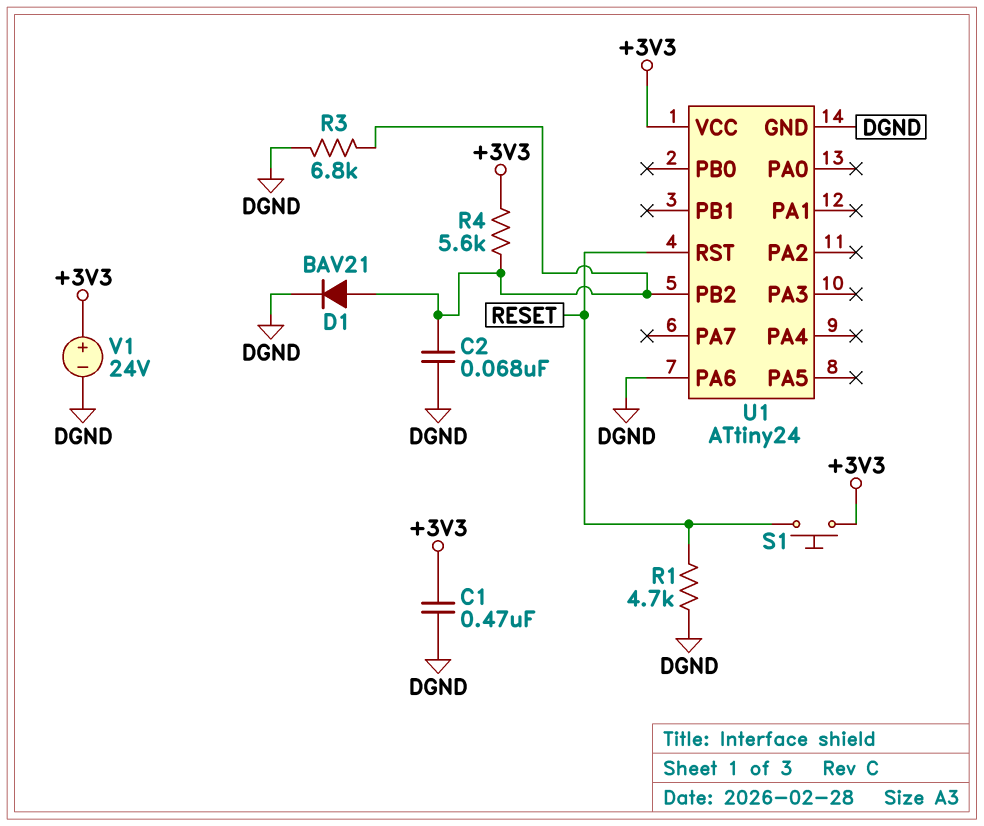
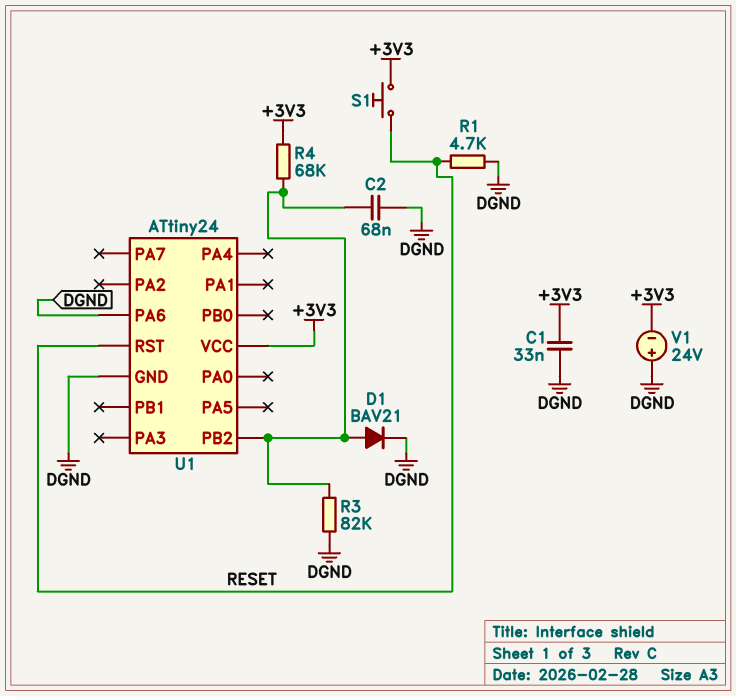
C1: 470nF (+3V3, DGND) -> 33nF (+3V3, DGND)
R3: 6.8k (DGND, U1/PB2) -> 82k (DGND, U1/PB2)
R4: 5.6k (+3V3, U1/PB2) -> 68k (+3V3, U1/PB2)
V1: 24V (plus +3V3, minus DGND) -> 24V (plus DGND, minus +3V3)

